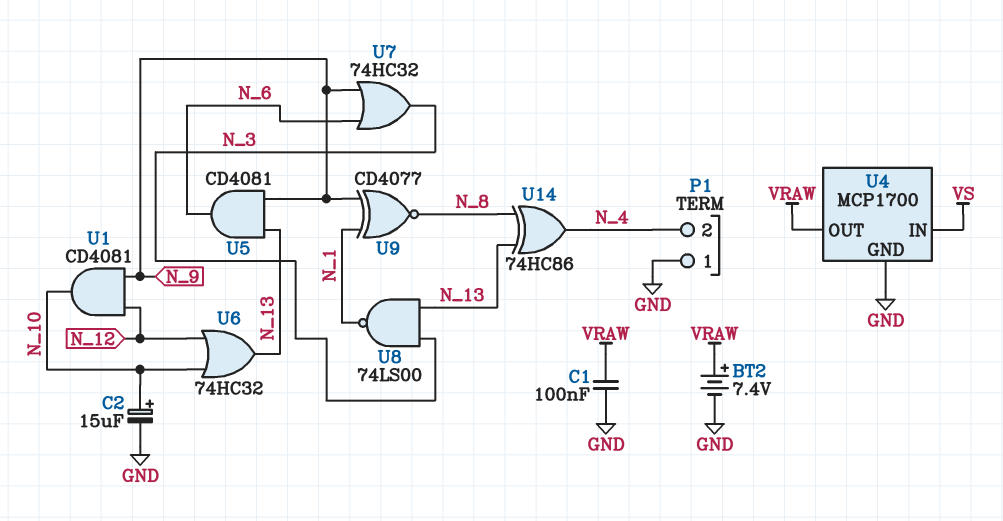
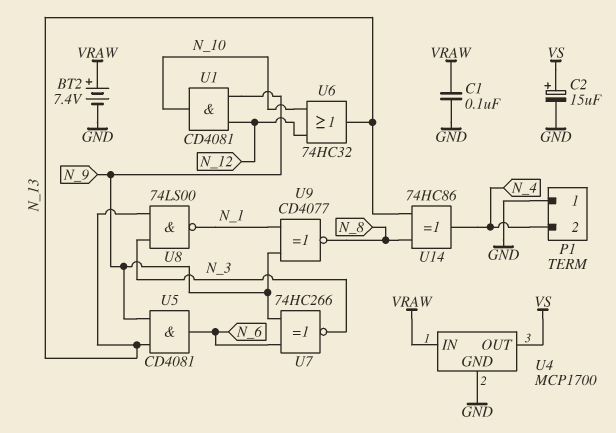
C2: 15uF (plus N_10, minus GND) -> 15uF (plus VS, minus GND)
U4 pin IN: VS -> VRAW
U4 pin OUT: VRAW -> VS
U7: OR 74HC32 (in N_6, in N_9, out N_3) -> XNOR 74HC266 (in N_6, in N_9, out N_3)

